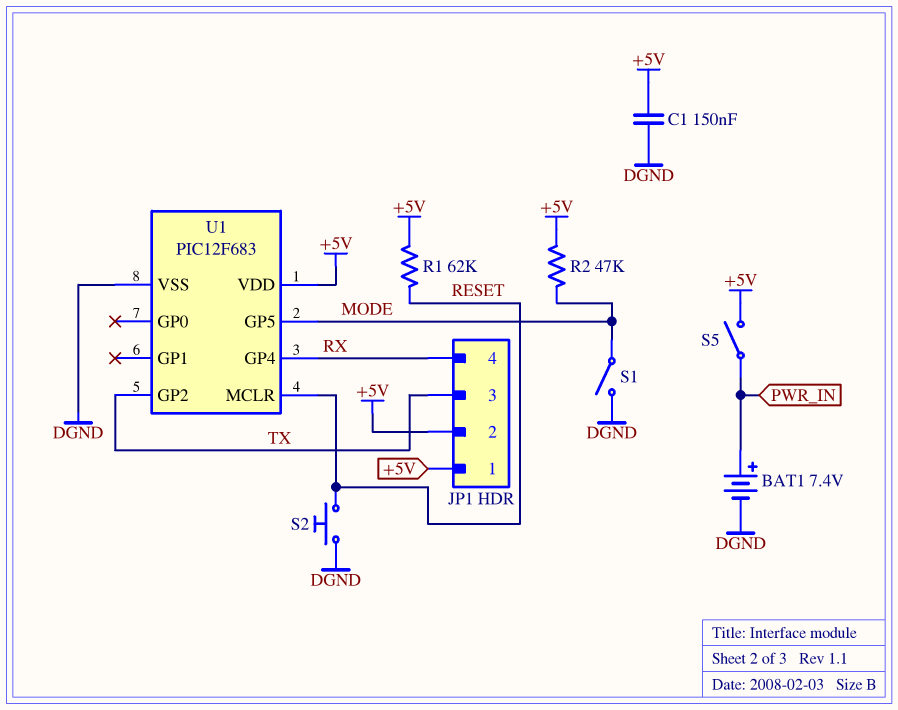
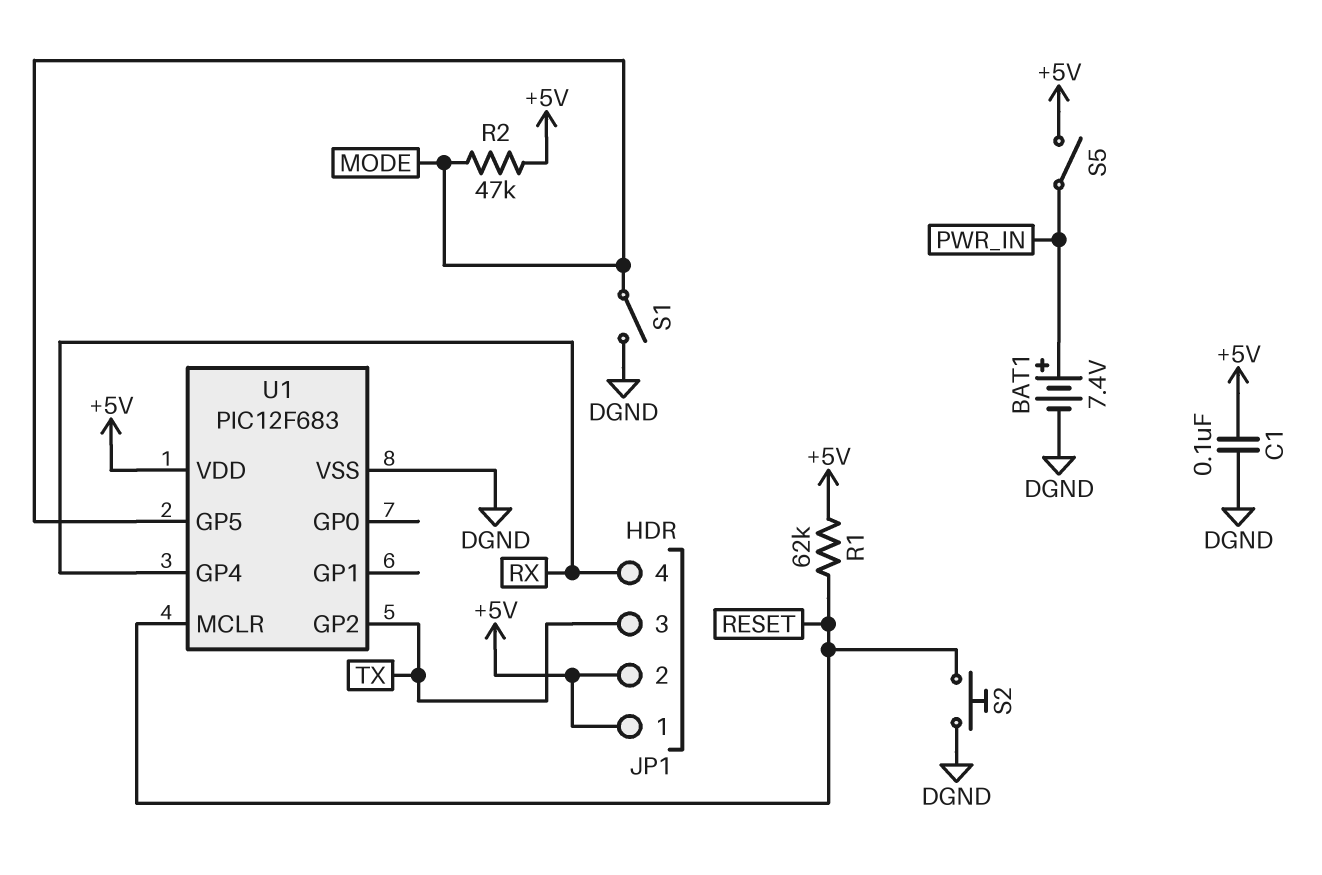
C1: 150nF (+5V, DGND) -> 100nF (+5V, DGND)

